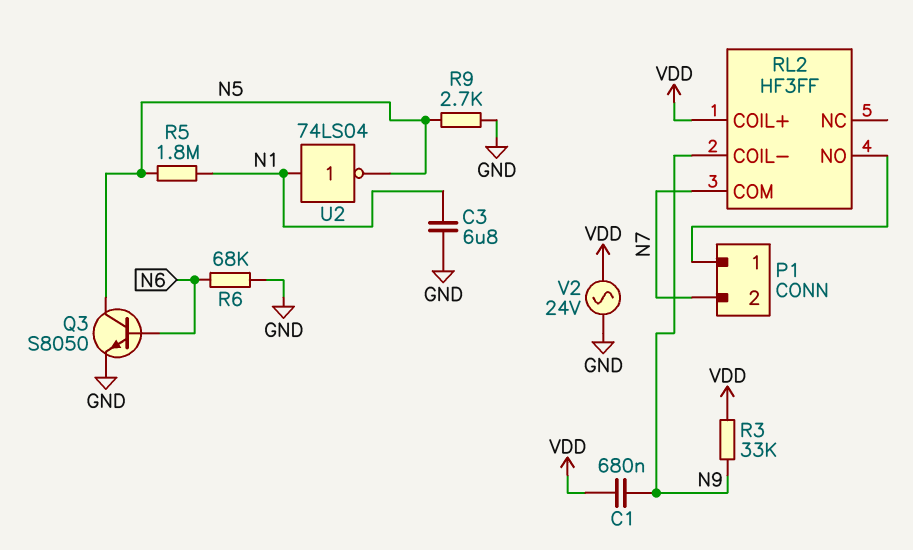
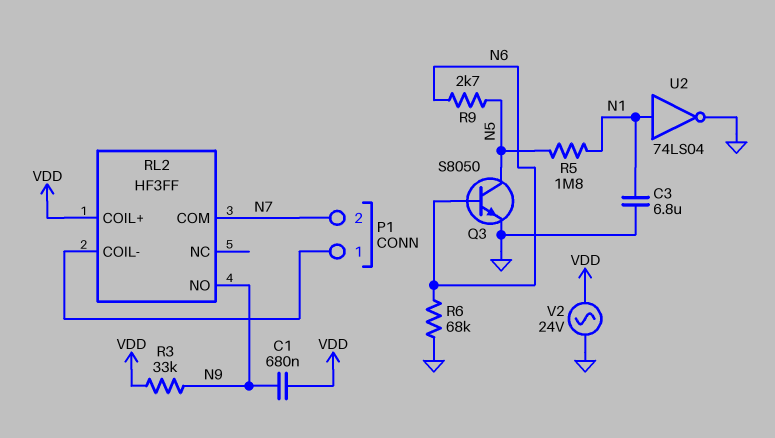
R9: 2.7k (GND, N5) -> 2.7k (N5, N6)
RL2 pin COIL-: N9 -> P1/1
RL2 pin NO: P1/1 -> N9
U2: NOT 74LS04 (in N1, out N5) -> NOT 74LS04 (in N1, out GND)

